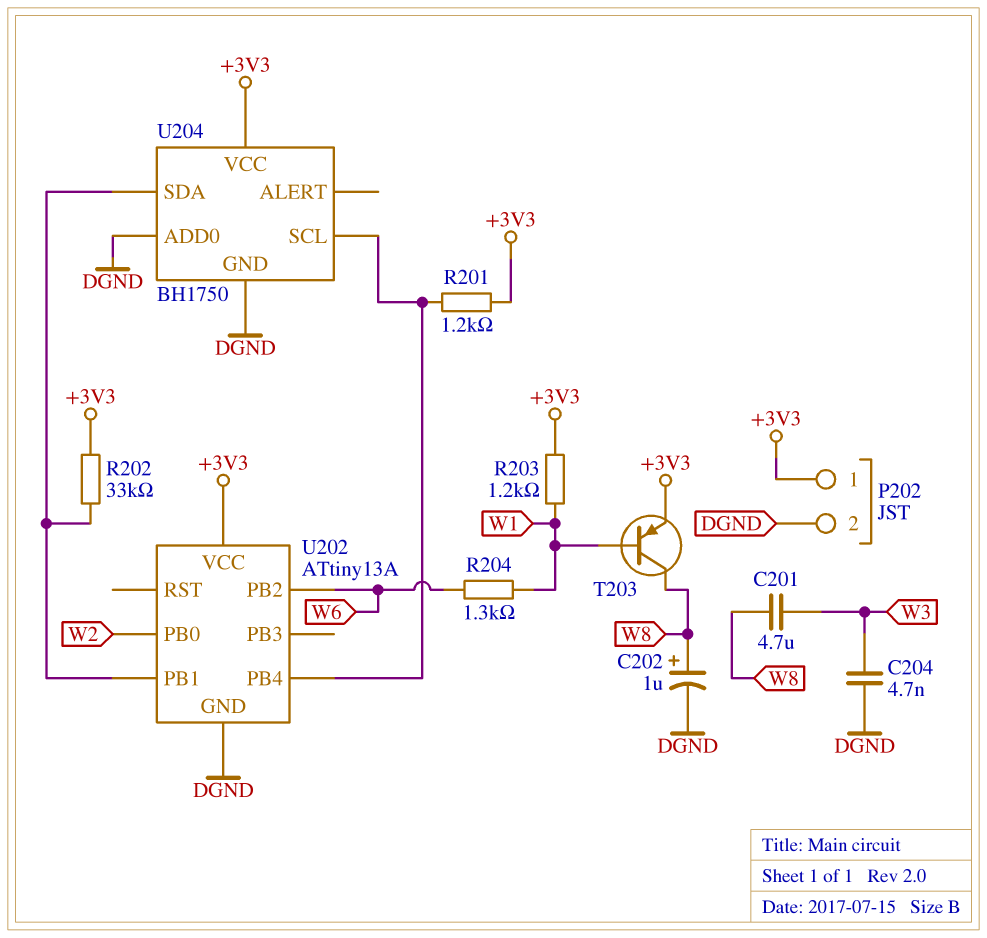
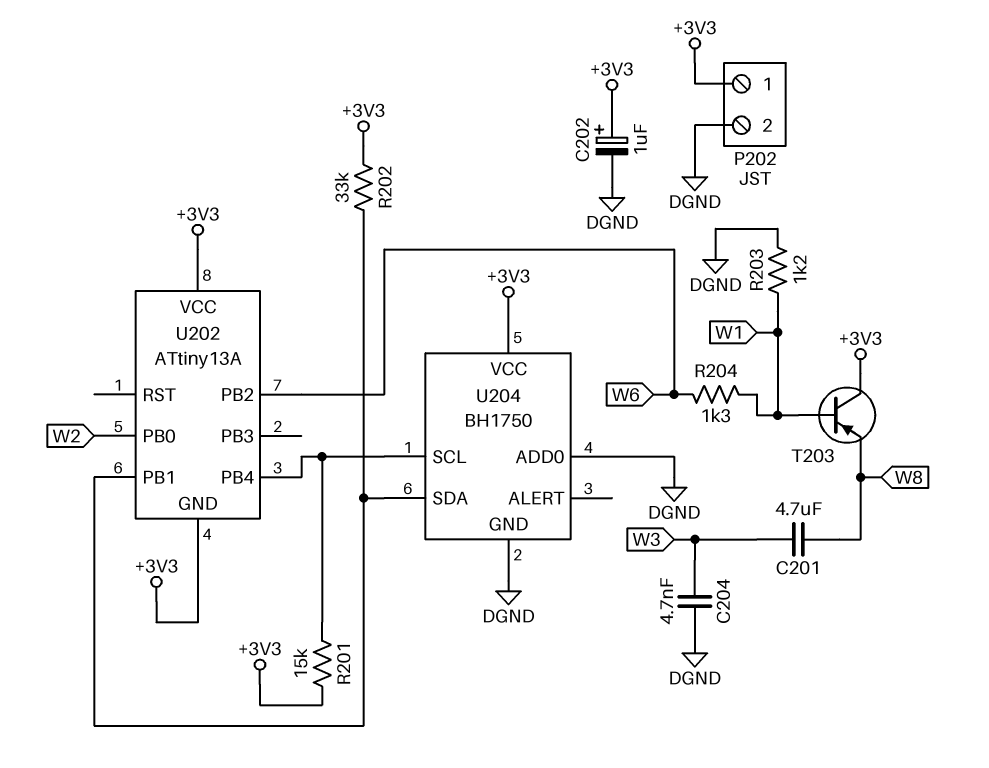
C202: 1uF (plus W8, minus DGND) -> 1uF (plus +3V3, minus DGND)
R201: 1.2k (+3V3, U202/PB4) -> 15k (+3V3, U202/PB4)
R203: 1.2k (+3V3, W1) -> 1.2k (DGND, W1)
T203: PNP (B W1, C W8, E +3V3) -> PNP (B W1, C +3V3, E W8)
U202 pin GND: DGND -> +3V3

